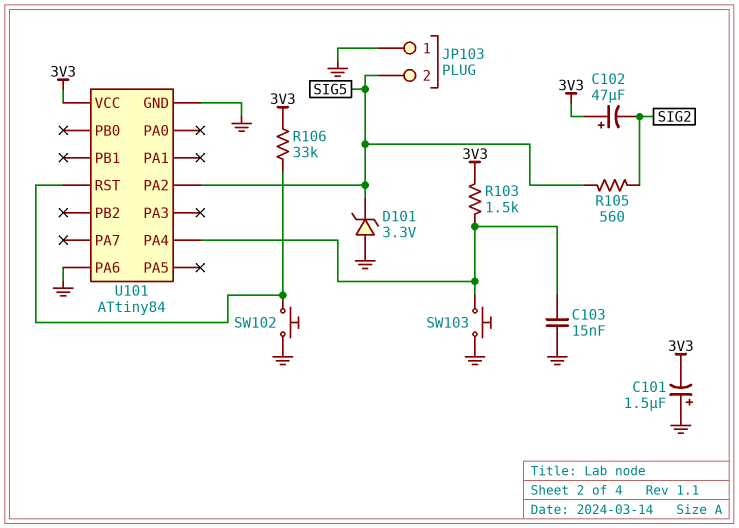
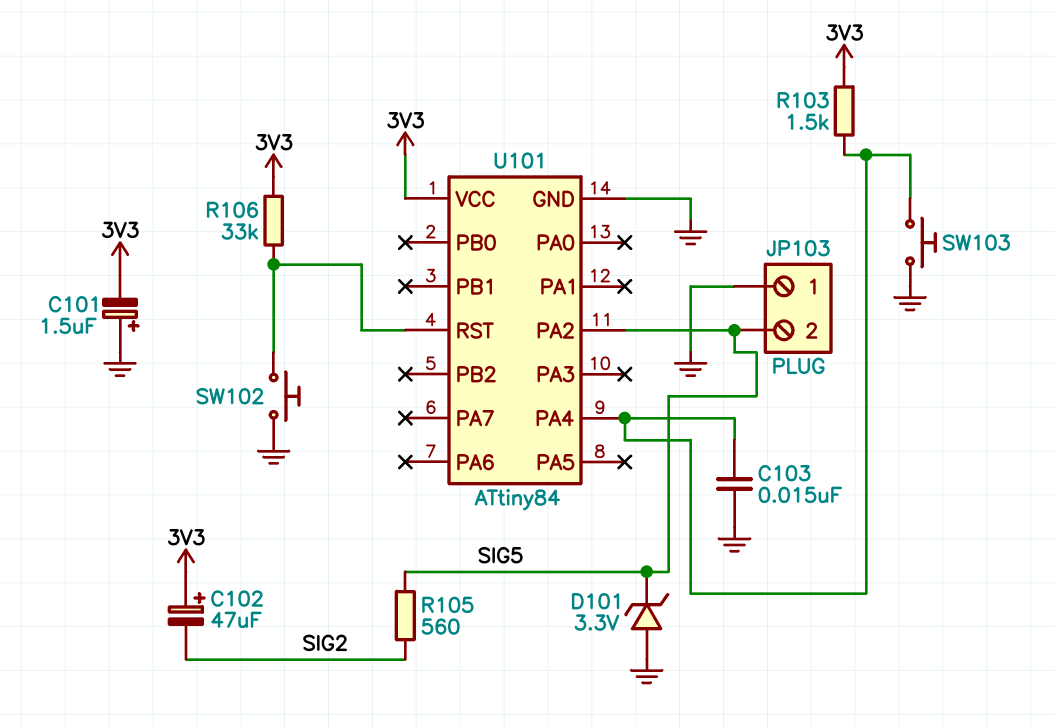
U101 pin PA6: GND -> none

